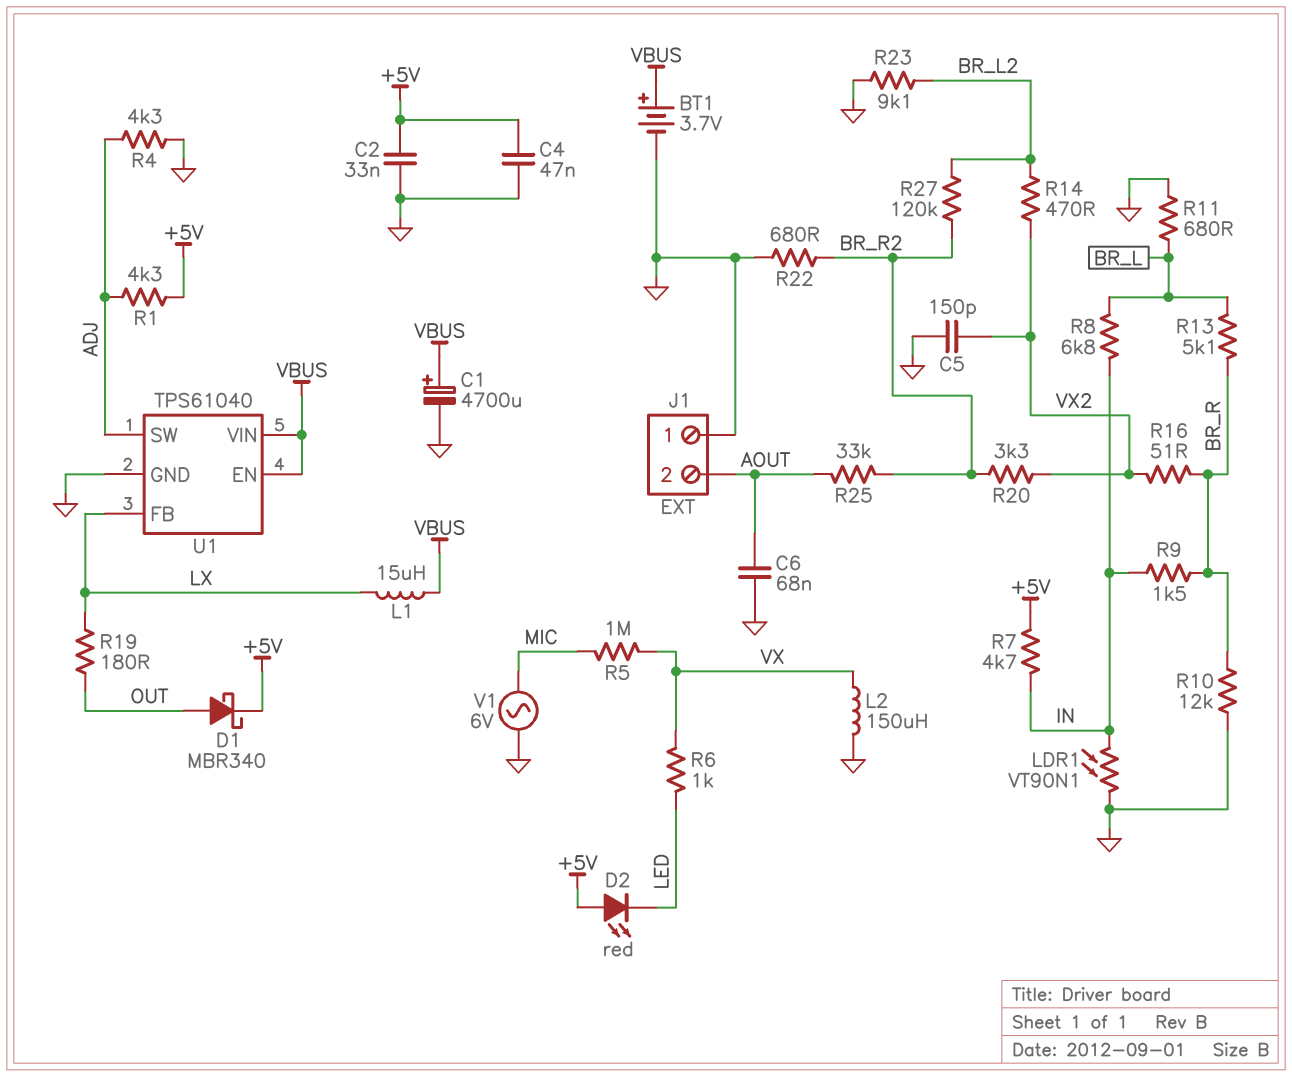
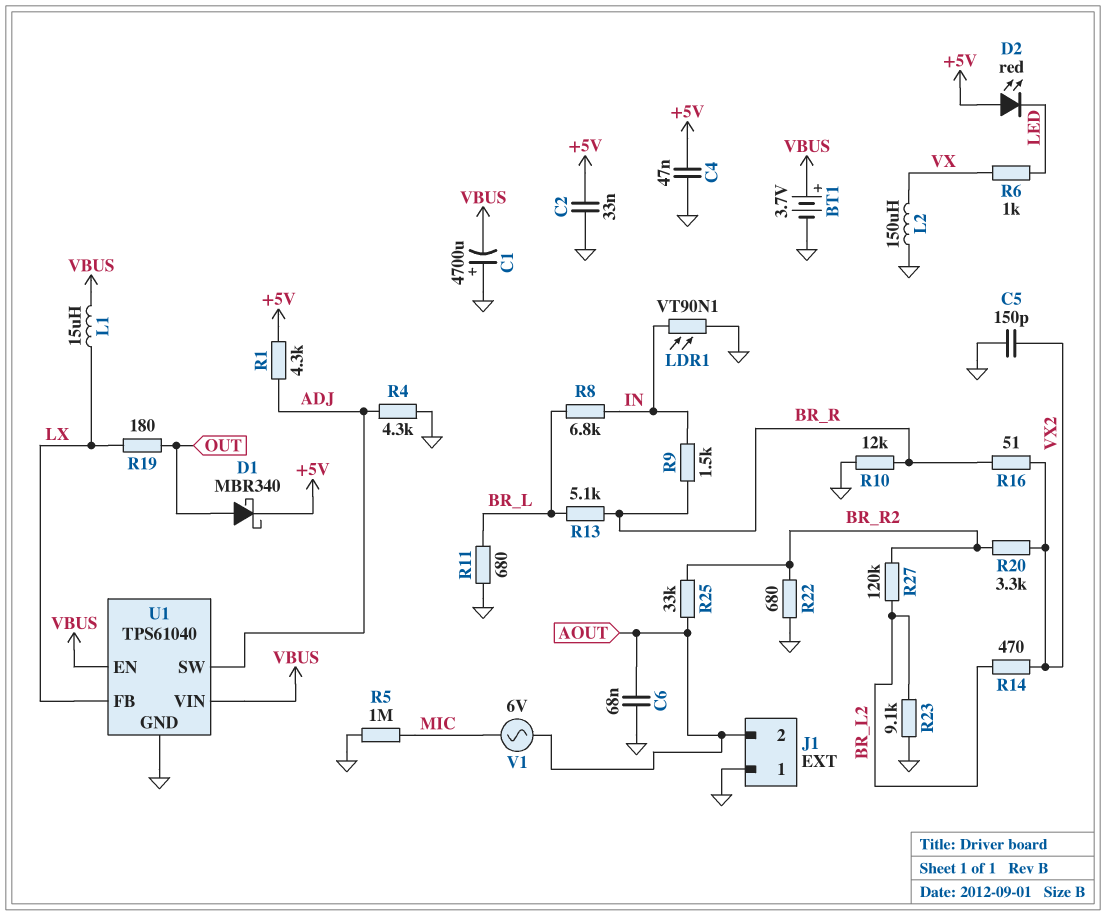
C1: 4700uF (plus VBUS, minus GND) -> 4700uF (plus GND, minus VBUS)
R5: 1M (MIC, VX) -> 1M (GND, MIC)
R7: 4.7k (+5V, IN) -> none
V1: AC 6V (GND, MIC) -> AC 6V (AOUT, MIC)

